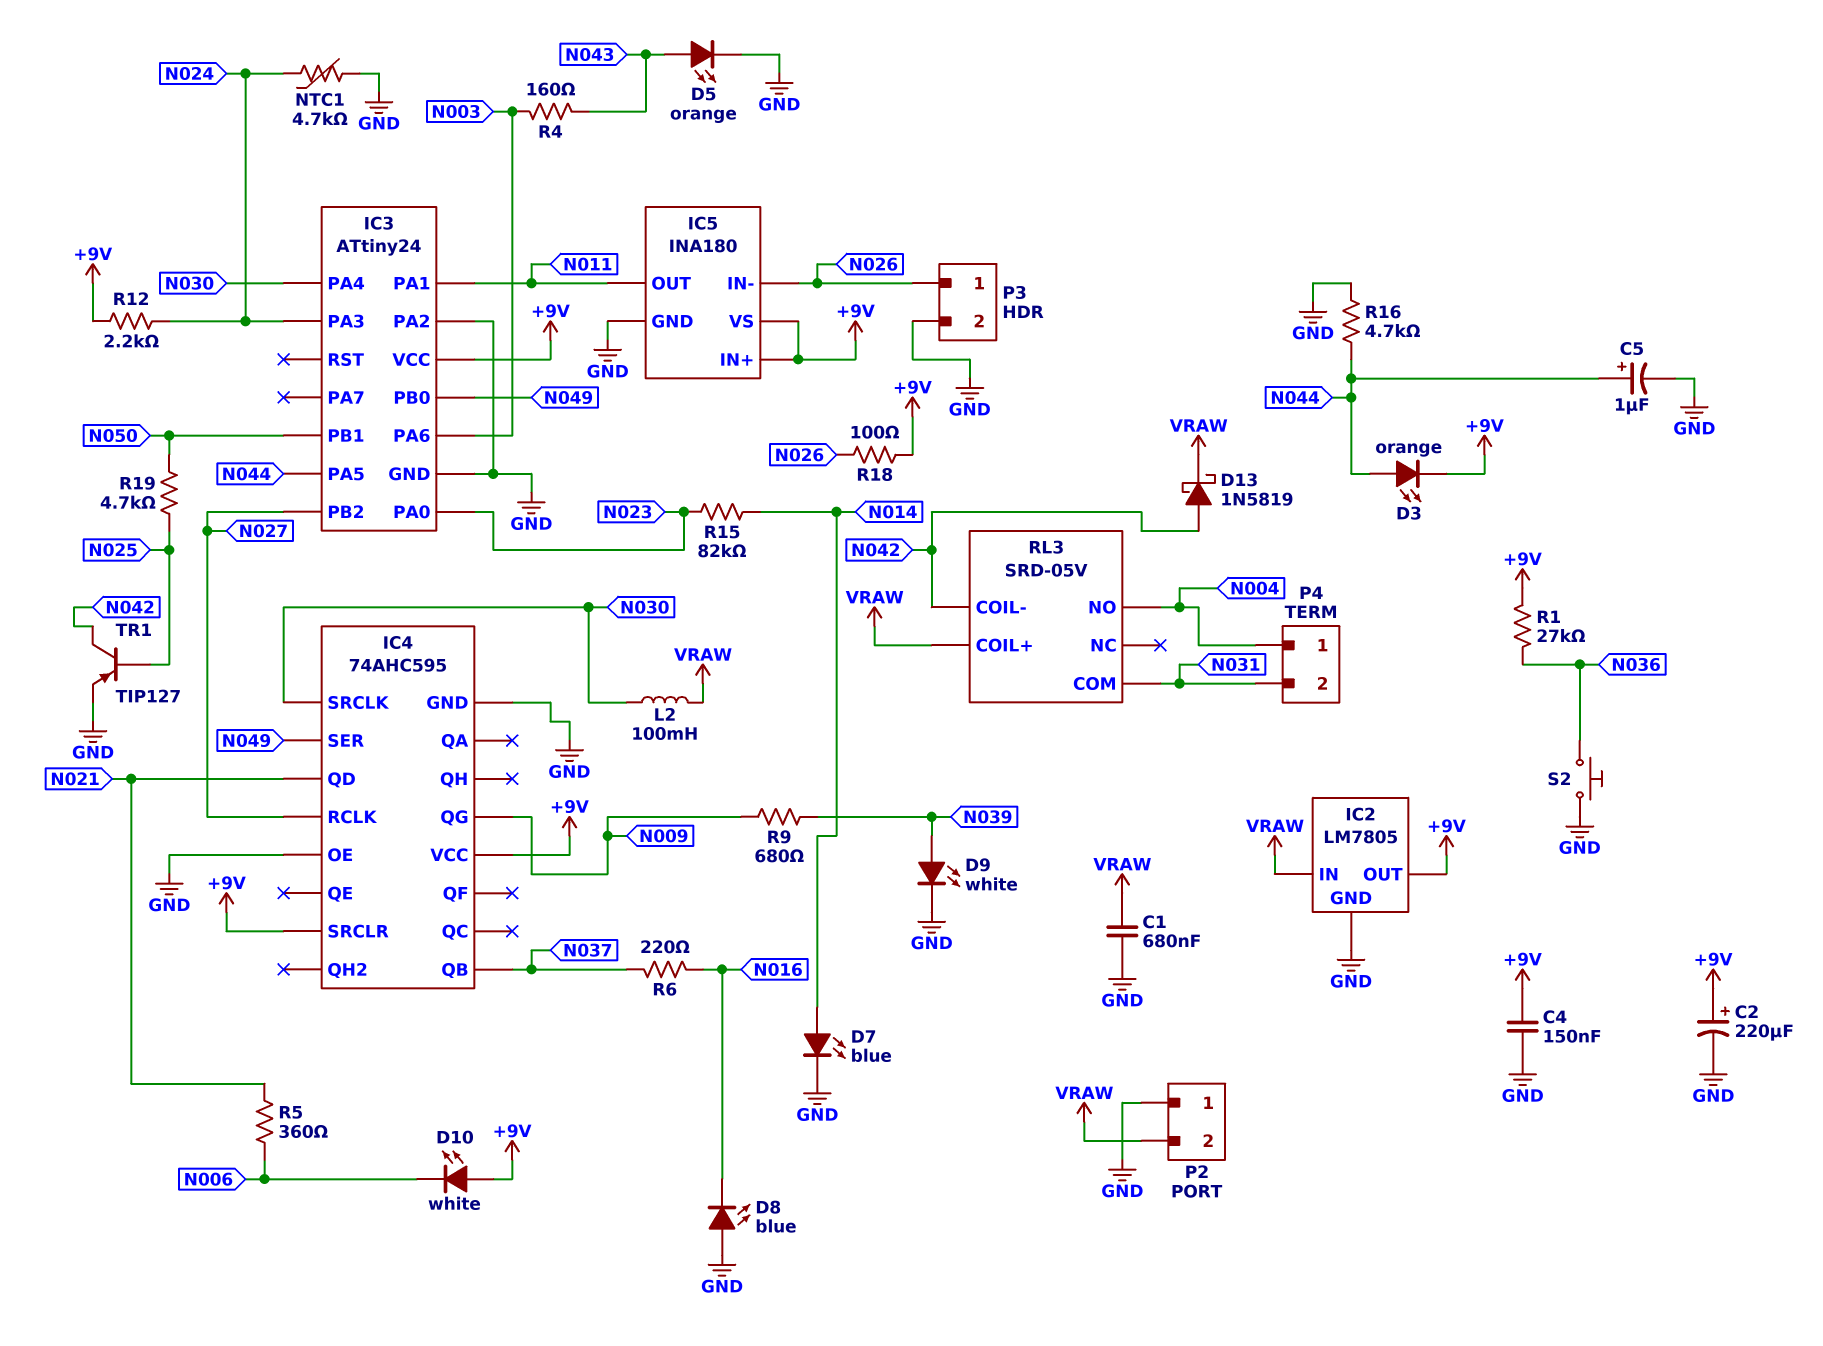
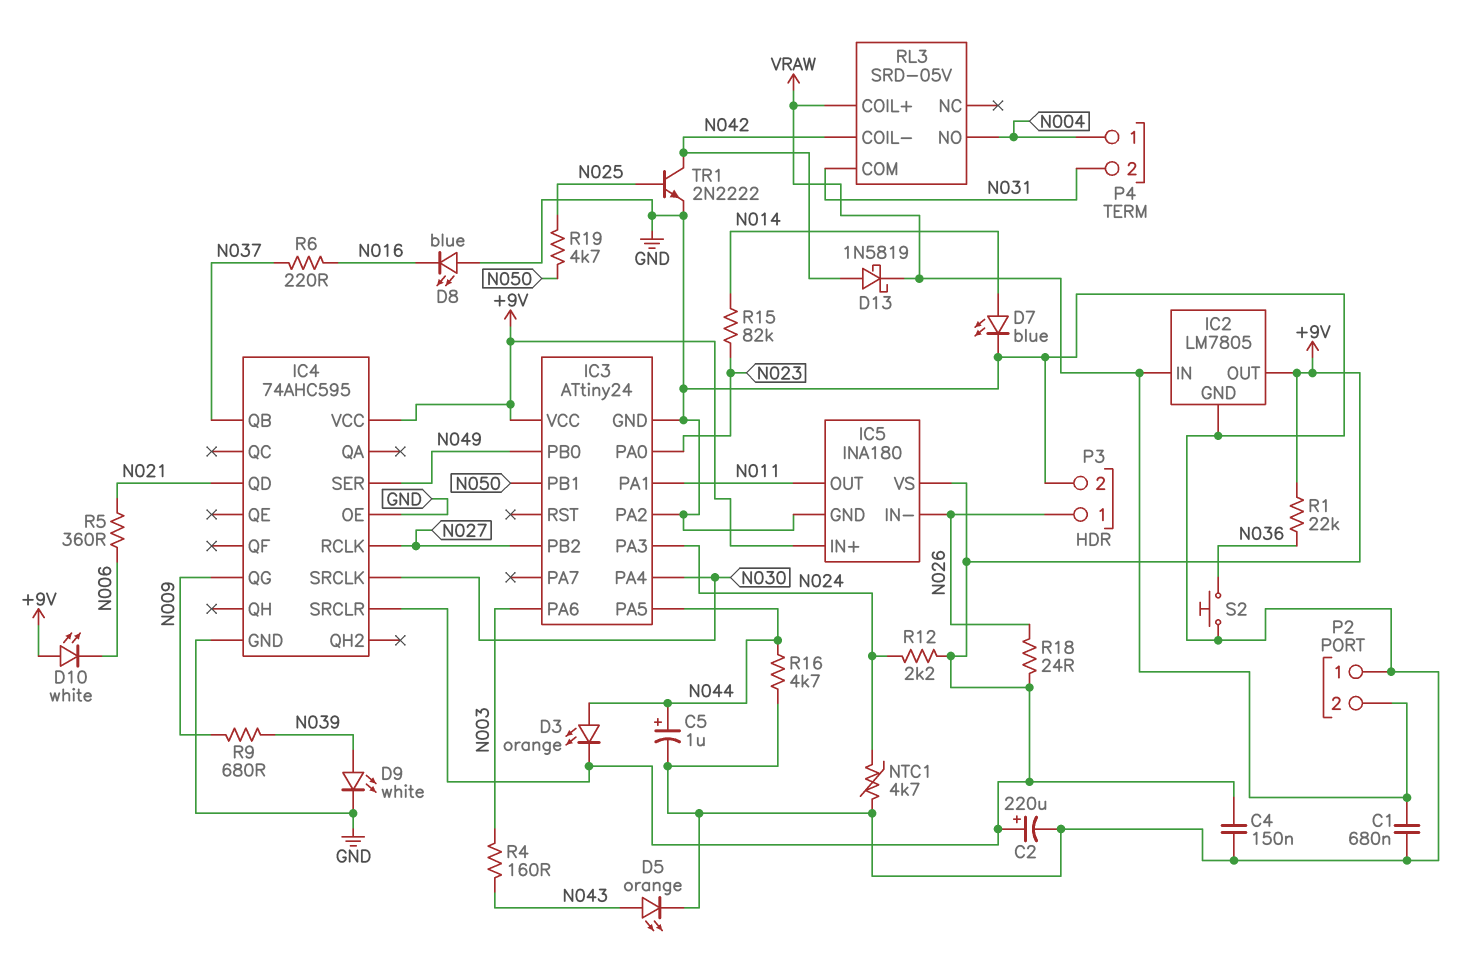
L2: 100mH (N030, VRAW) -> none
R1: 27k (+9V, N036) -> 22k (+9V, N036)
R18: 100 (+9V, N026) -> 24 (+9V, N026)
TR1: PNP TIP127 (B N025, C N042, E GND) -> NPN 2N2222 (B N025, C N042, E GND)

